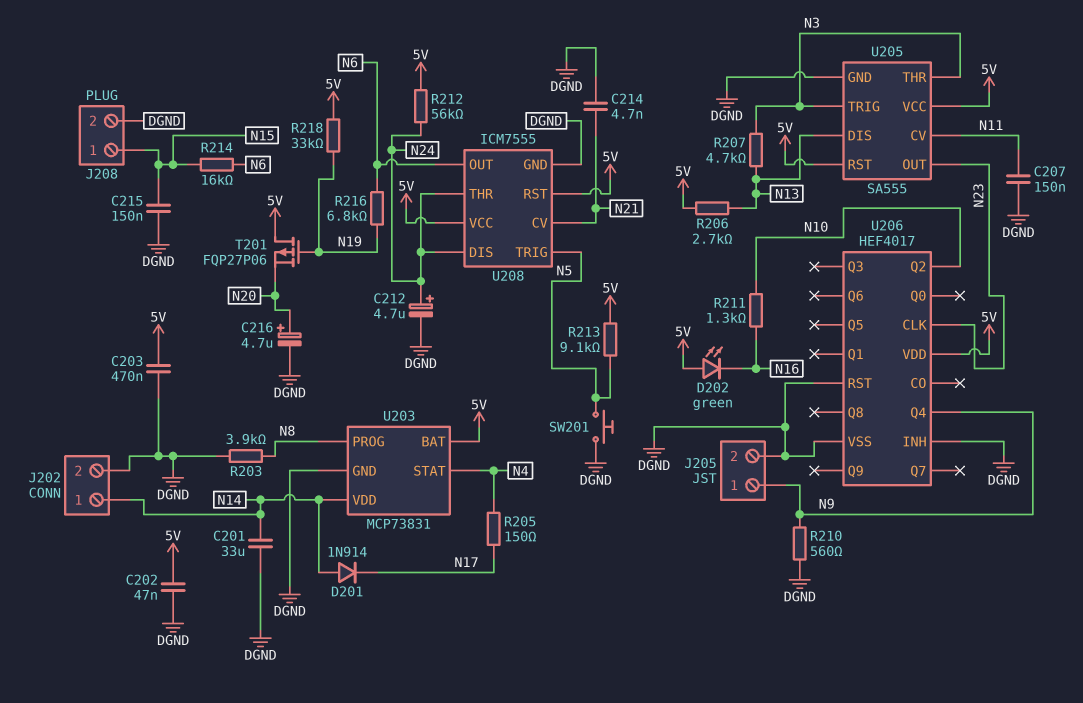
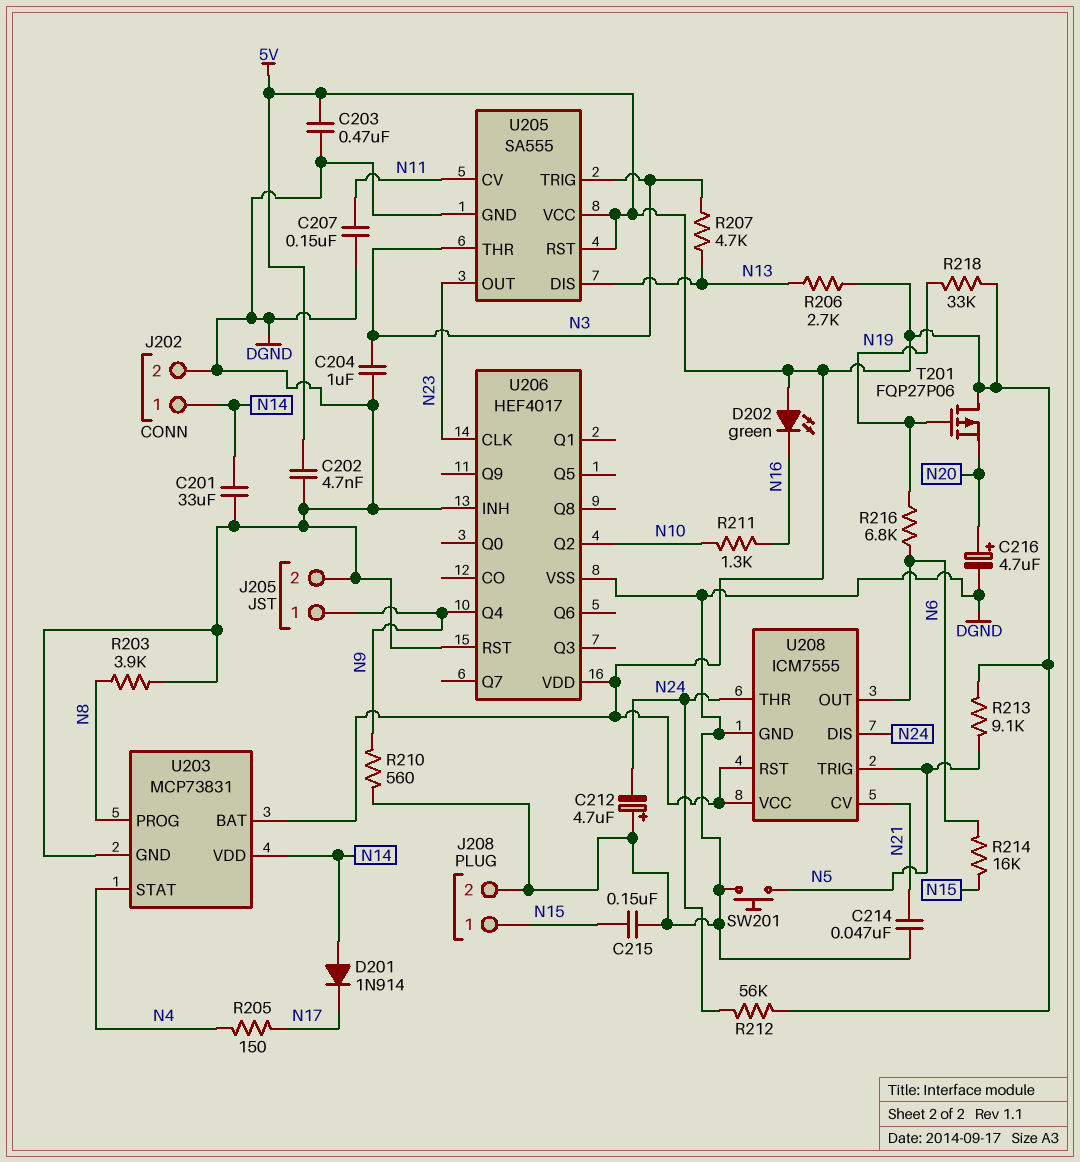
C202: 47nF (5V, DGND) -> 4.7nF (5V, DGND)
C204: none -> 1uF (DGND, N3)
C212: 4.7uF (plus N24, minus DGND) -> 4.7uF (plus DGND, minus N24)
C214: 4.7nF (DGND, N21) -> 47nF (DGND, N21)

